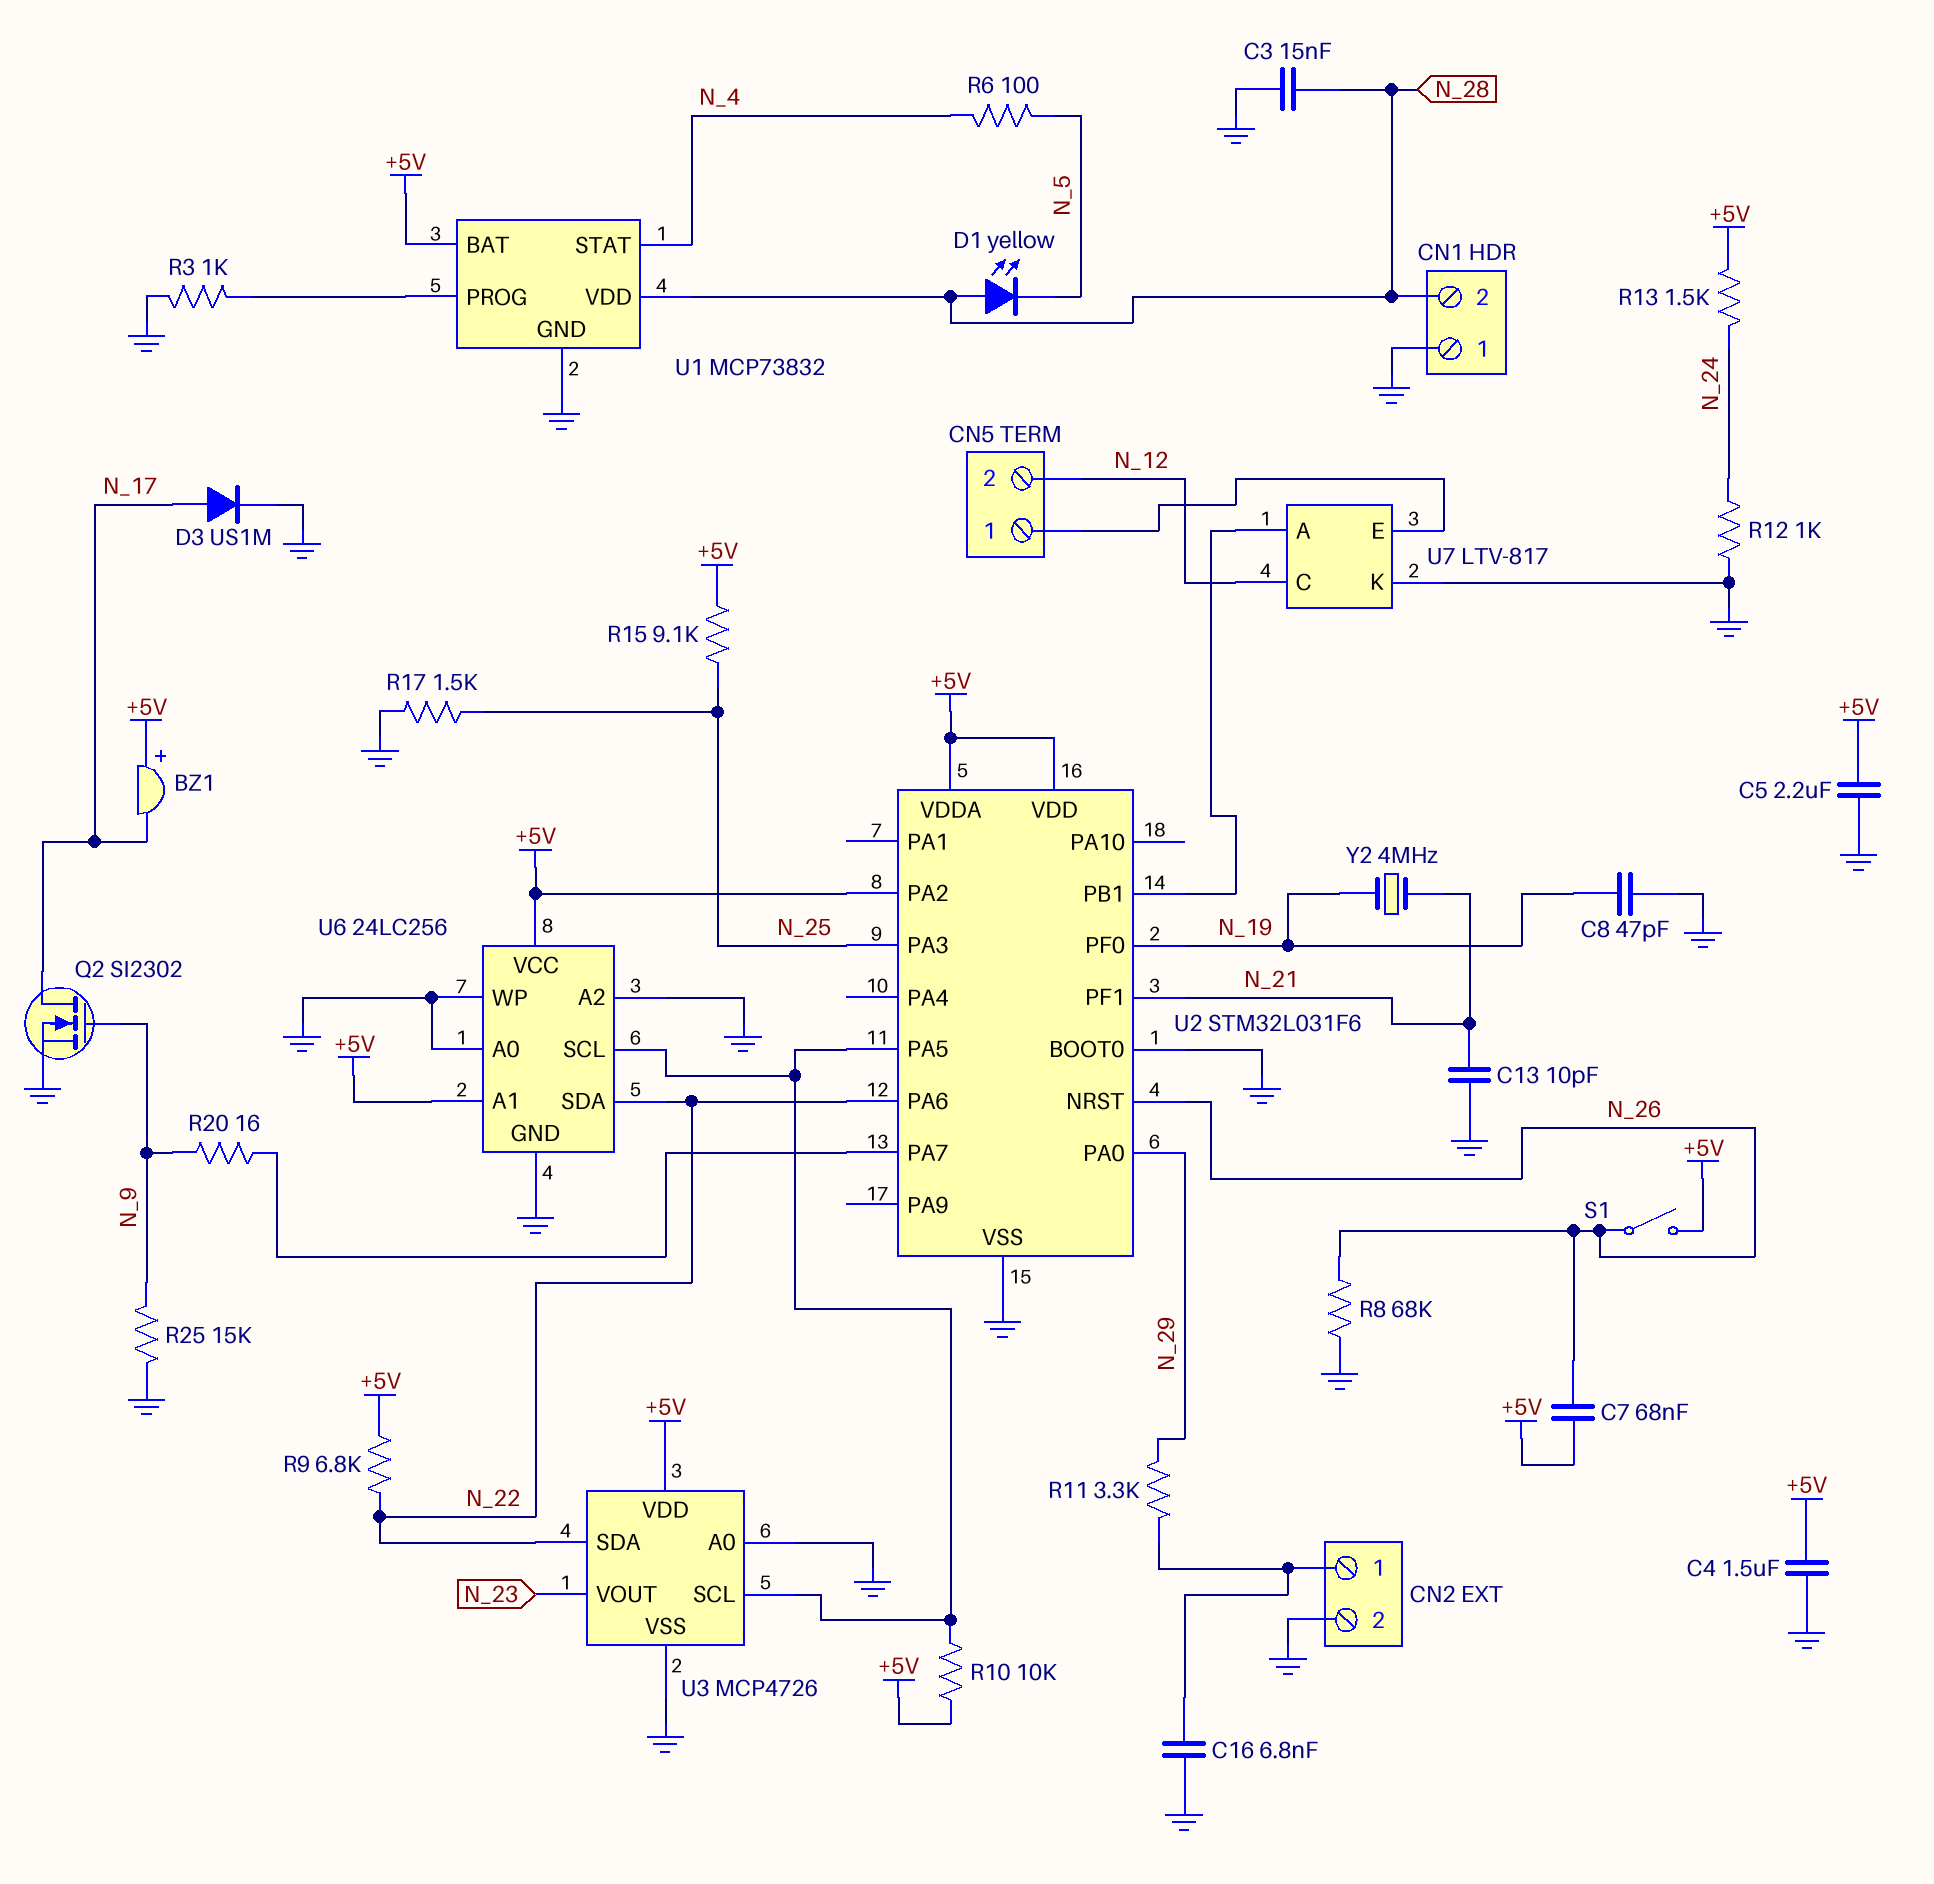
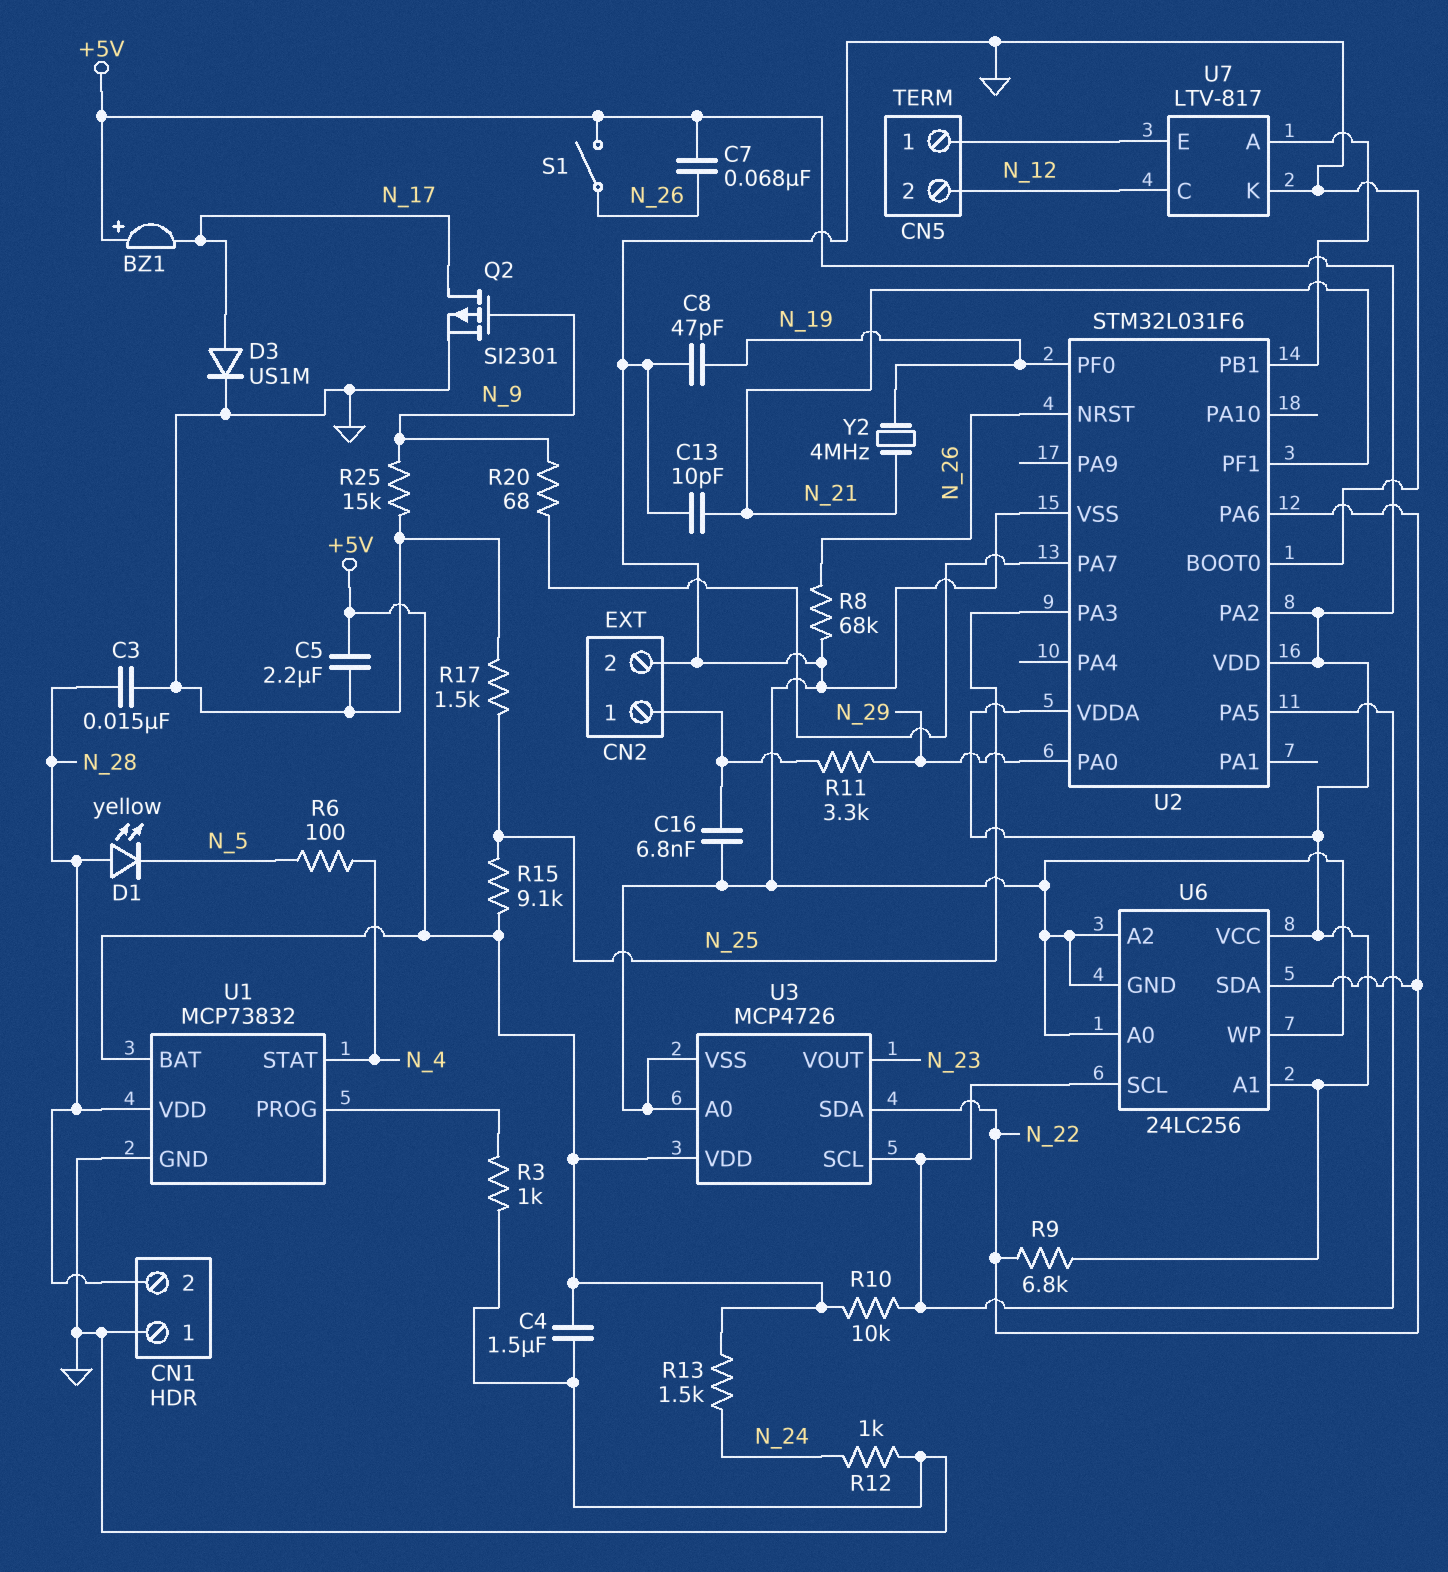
Q2: NMOS SI2302 (G N_9, D N_17, S GND) -> PMOS SI2301 (G N_9, D N_17, S GND)
R20: 16 (N_9, U2/PA7) -> 68 (N_9, U2/PA7)

